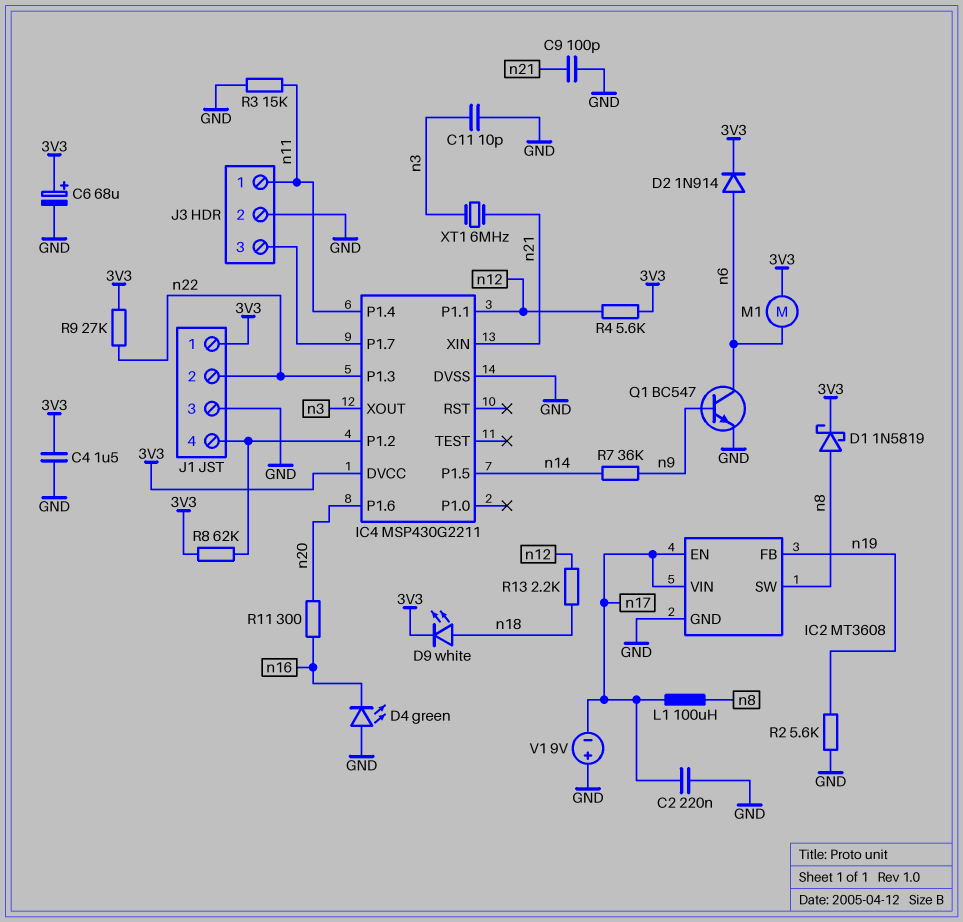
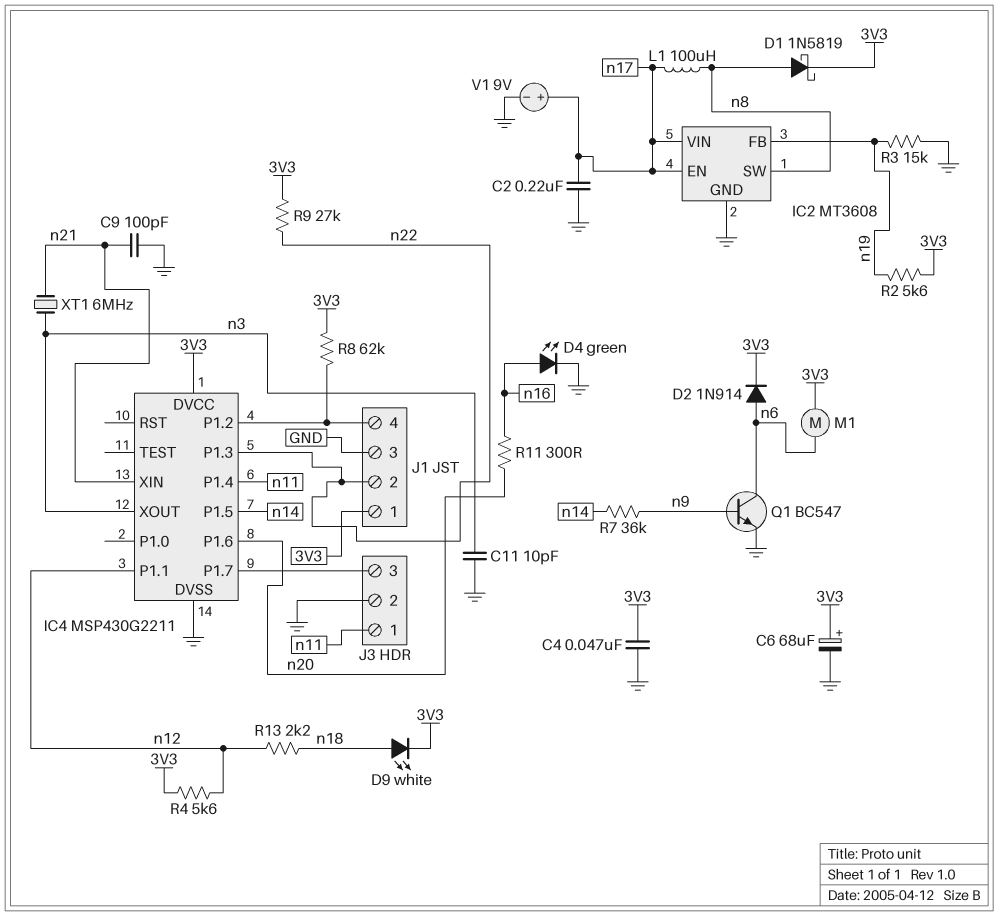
C4: 1.5uF (3V3, GND) -> 47nF (3V3, GND)
D4: LED green (A GND, K n16) -> LED green (A n16, K GND)
R2: 5.6k (GND, n19) -> 5.6k (3V3, n19)
R3: 15k (GND, n11) -> 15k (GND, n19)
V1: 9V (plus GND, minus n17) -> 9V (plus n17, minus GND)

